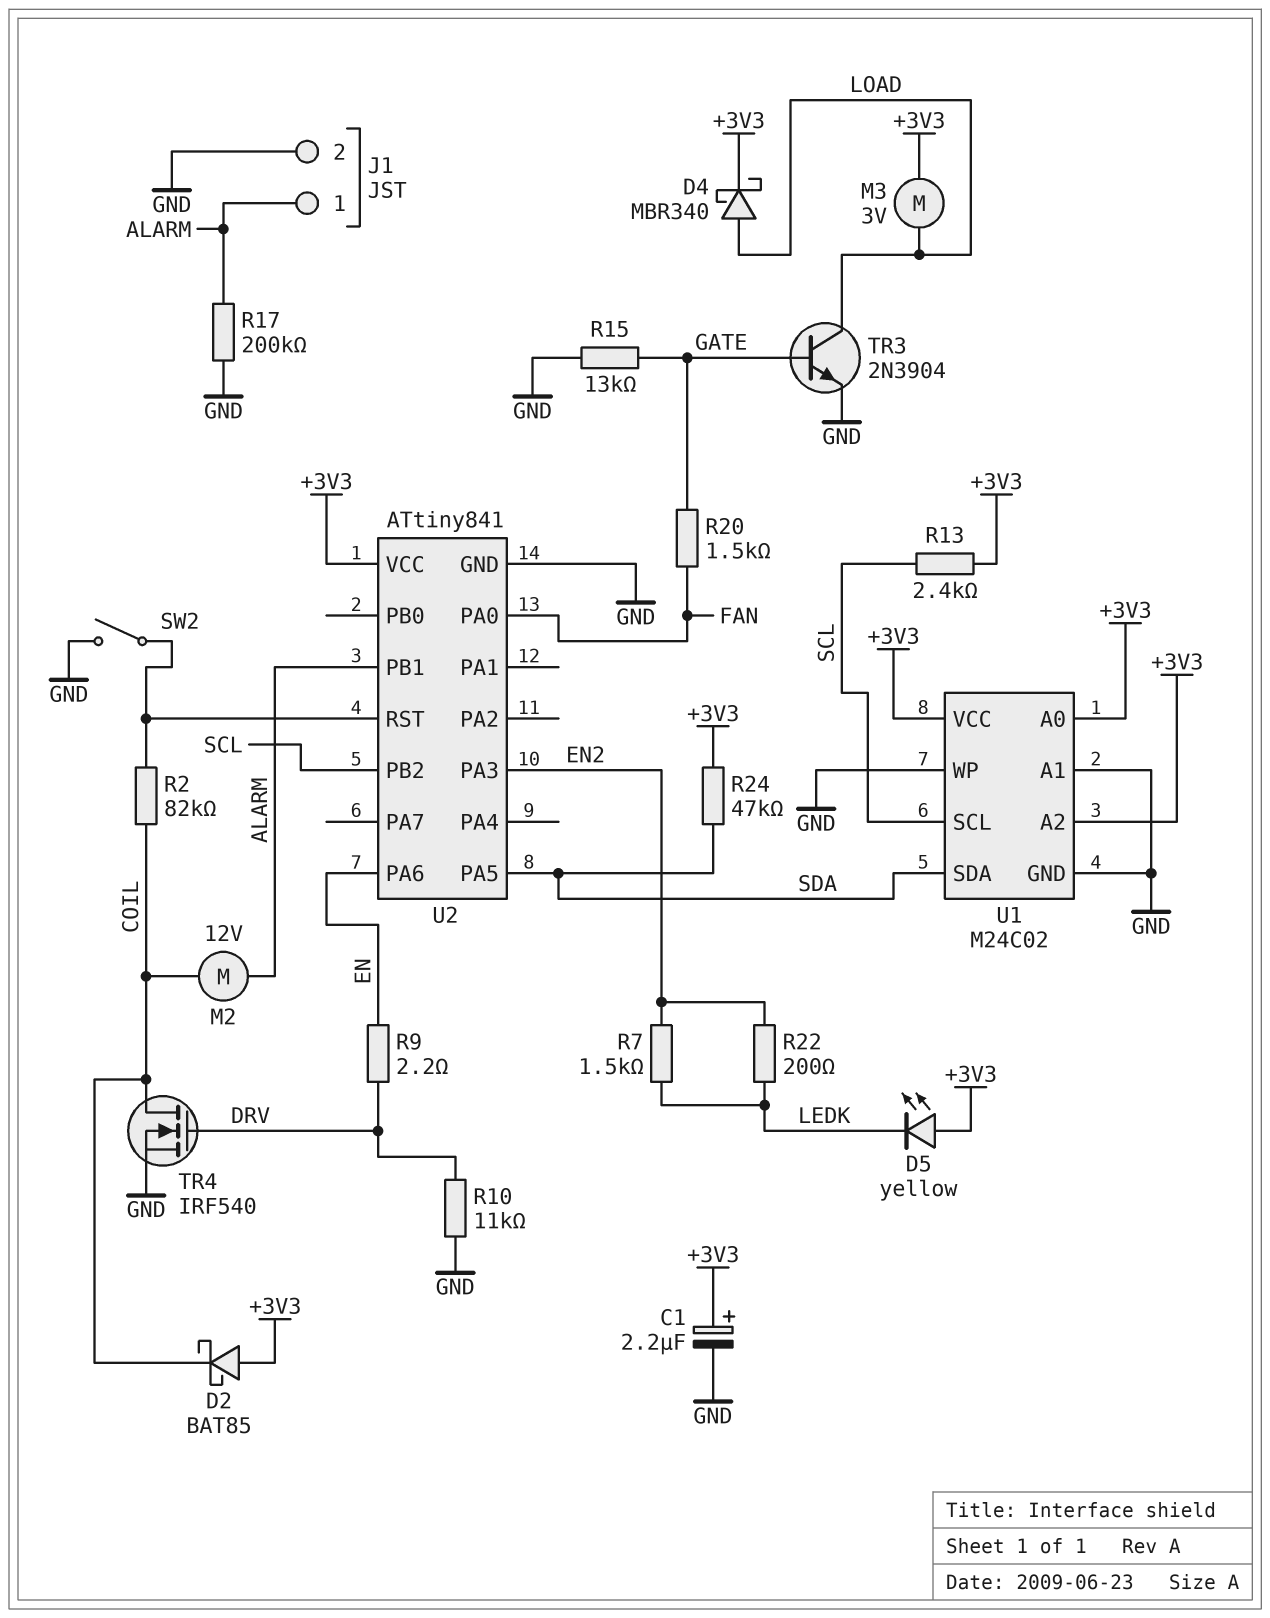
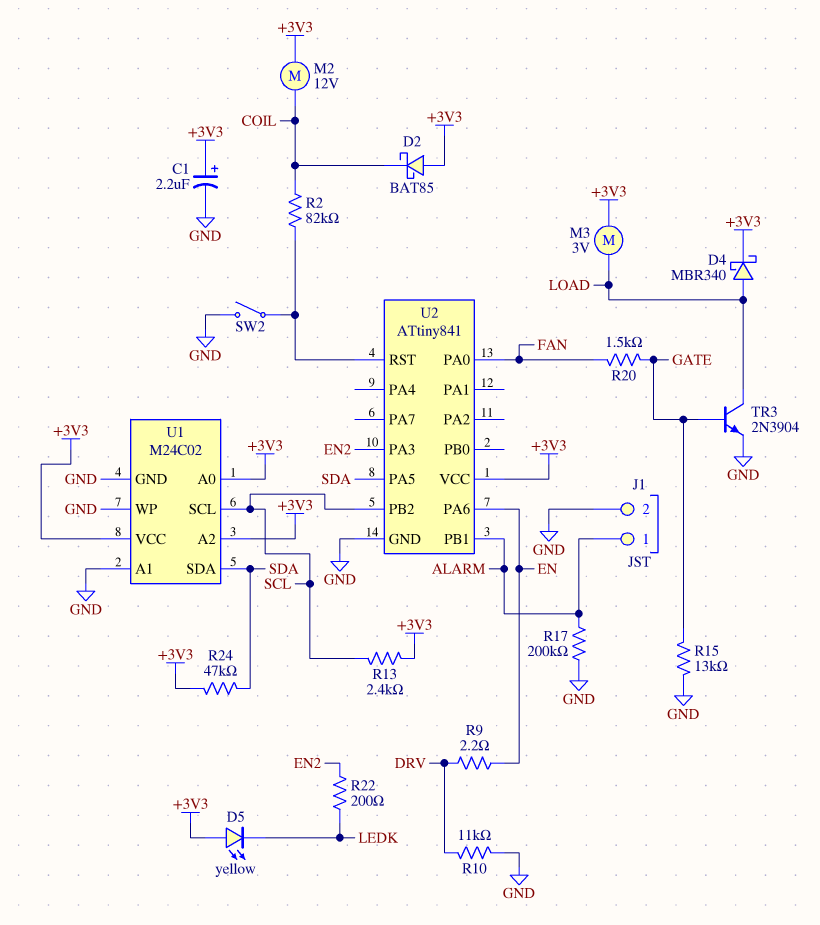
M2: motor 12V (ALARM, COIL) -> motor 12V (+3V3, COIL)
R7: 1.5k (EN2, LEDK) -> none
TR4: NMOS IRF540 (G DRV, D COIL, S GND) -> none

